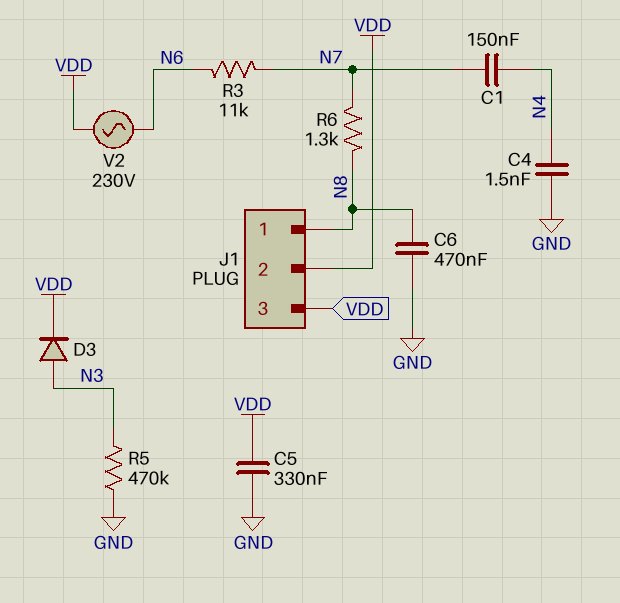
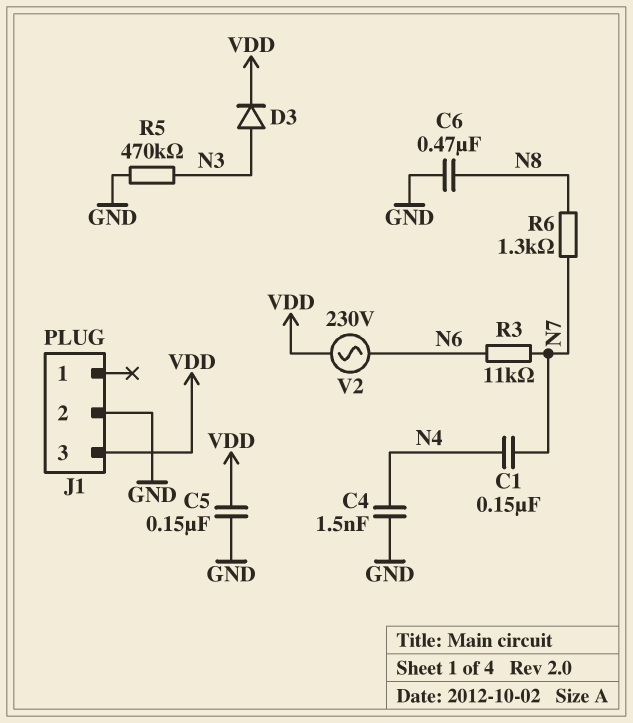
C5: 330nF (GND, VDD) -> 150nF (GND, VDD)
J1 pin 1: N8 -> none
J1 pin 2: VDD -> GND

